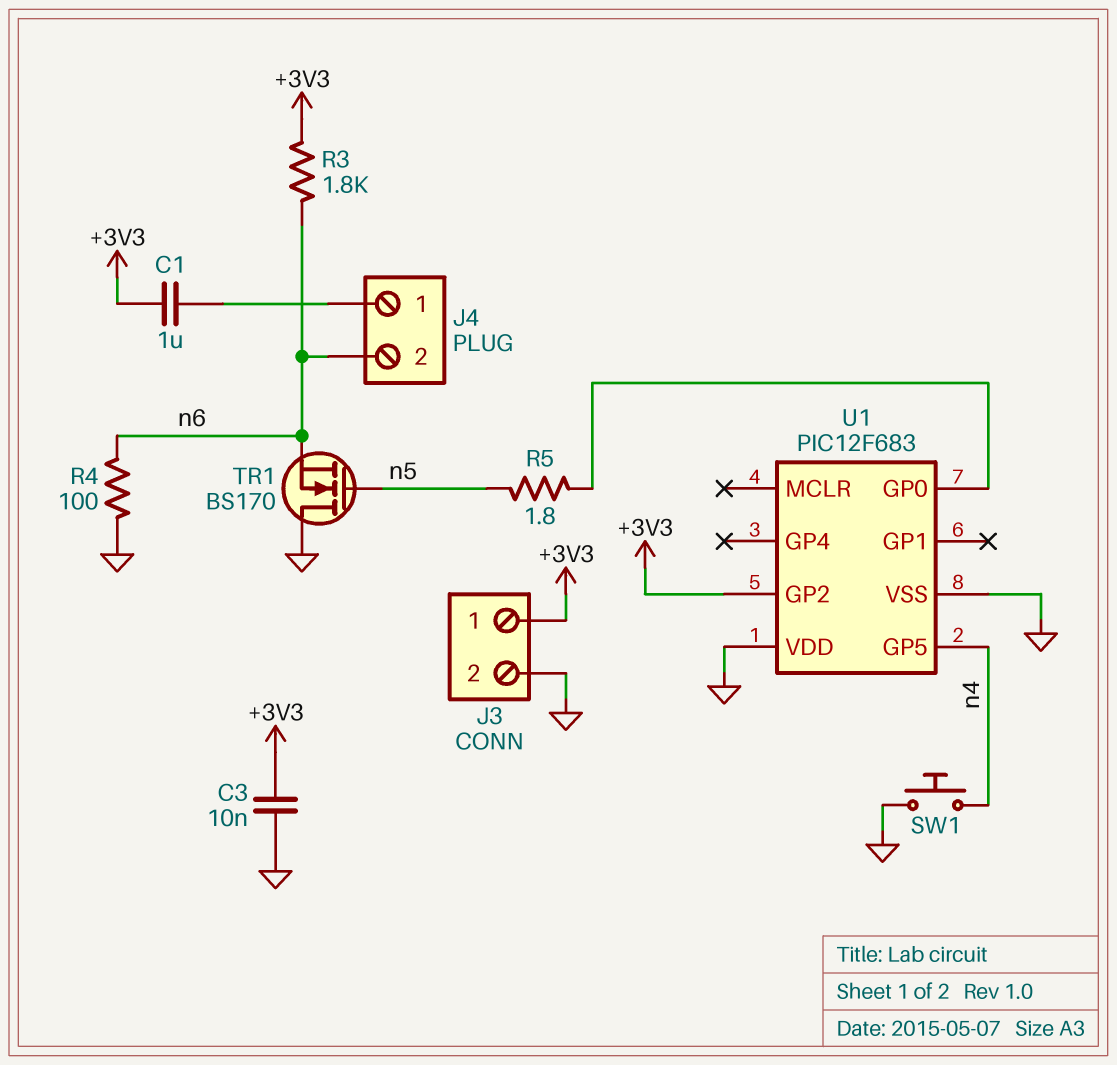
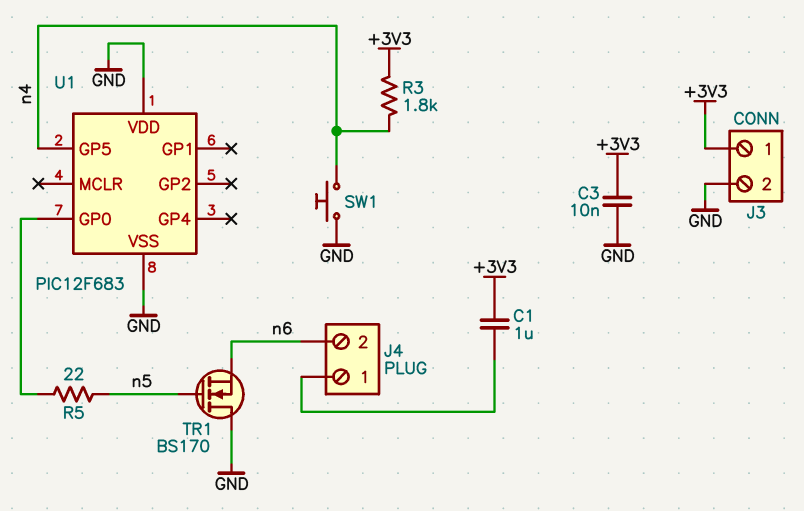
R3: 1.8k (+3V3, n6) -> 1.8k (+3V3, n4)
R4: 100 (GND, n6) -> none
R5: 1.8 (U1/GP0, n5) -> 22 (U1/GP0, n5)
U1 pin GP2: +3V3 -> none

